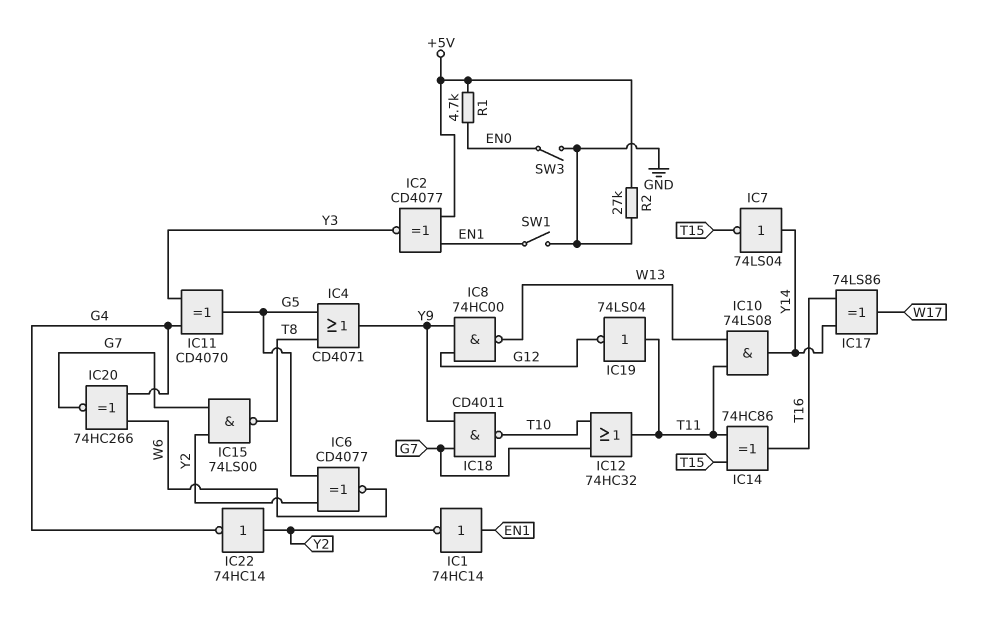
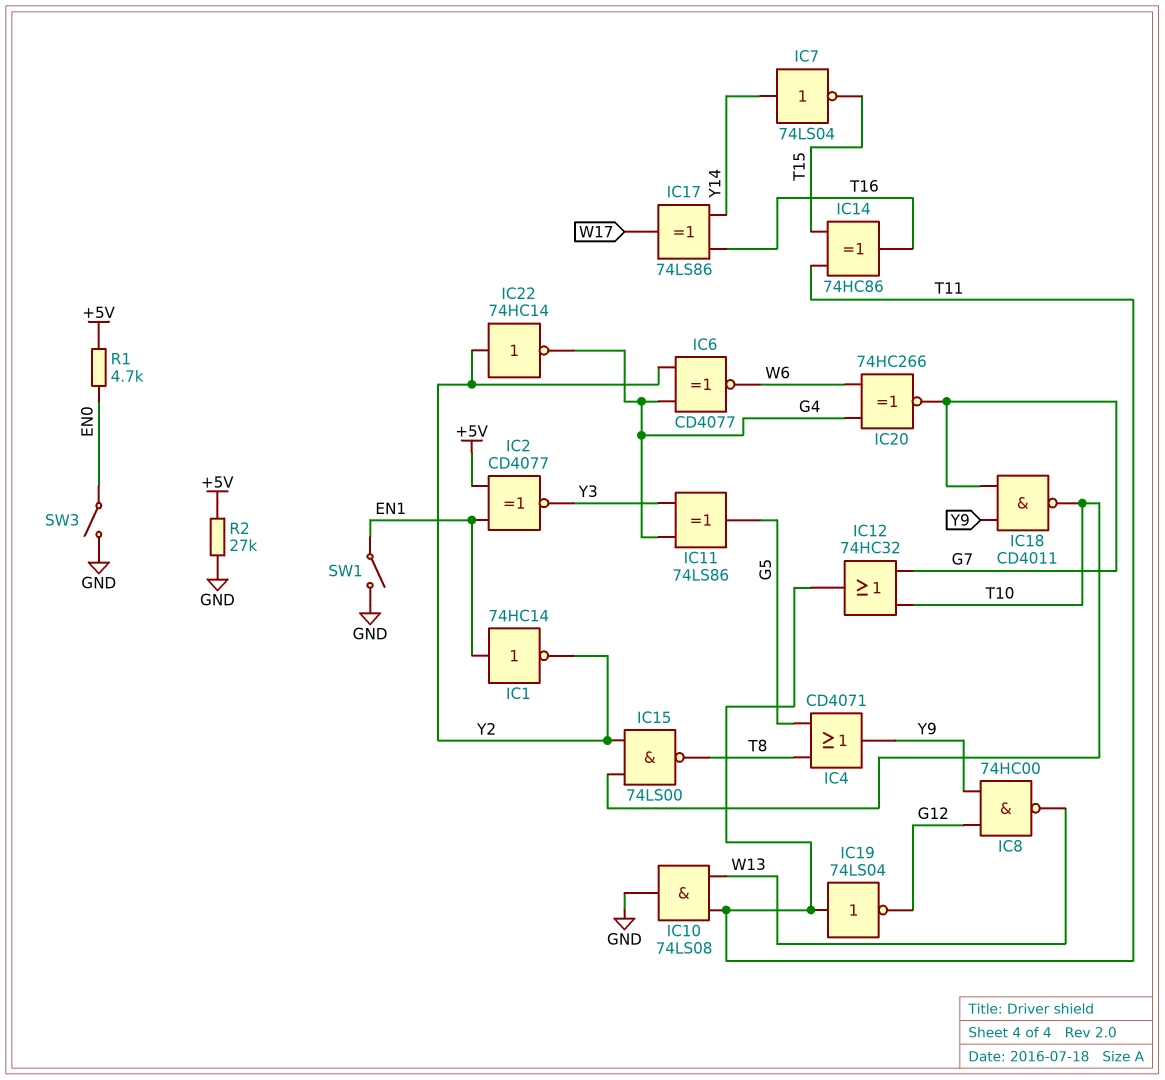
IC6: XNOR CD4077 (in G5, in Y2, out W6) -> XNOR CD4077 (in G4, in Y2, out W6)
IC10: AND 74LS08 (in T11, in W13, out Y14) -> AND 74LS08 (in T11, in W13, out GND)
IC11: XOR CD4070 (in G4, in Y3, out G5) -> XOR 74LS86 (in G4, in Y3, out G5)
IC15: NAND 74LS00 (in G7, in Y2, out T8) -> NAND 74LS00 (in T10, in Y2, out T8)

